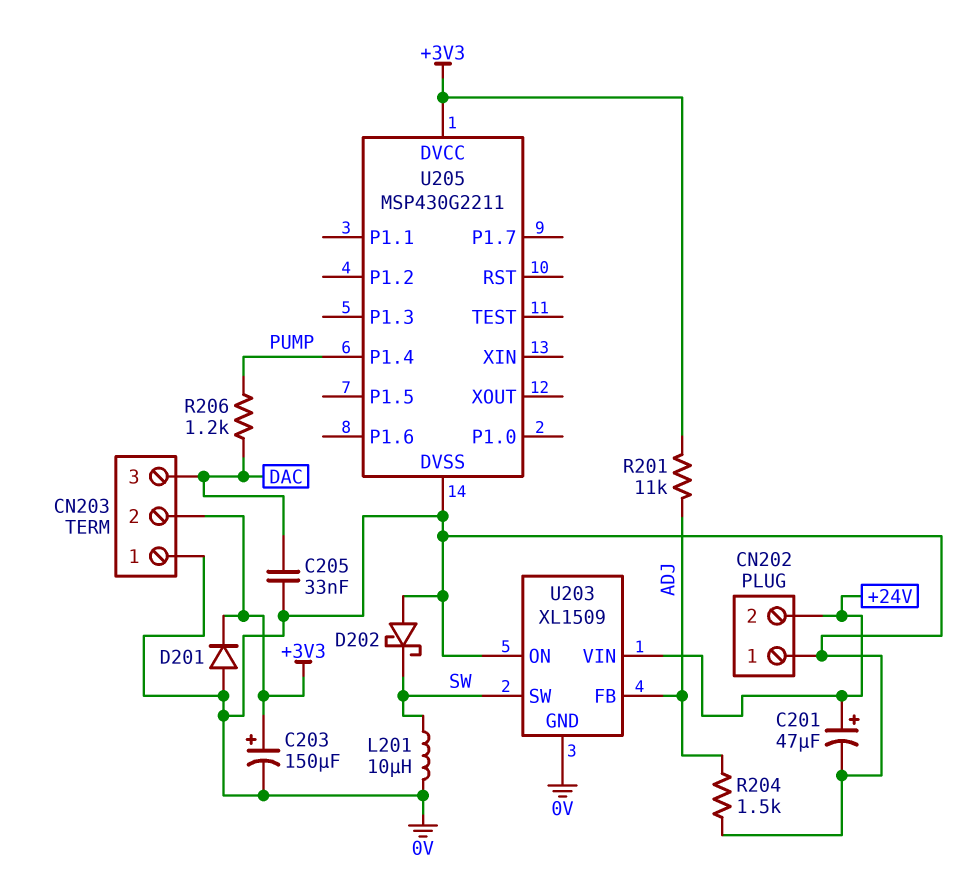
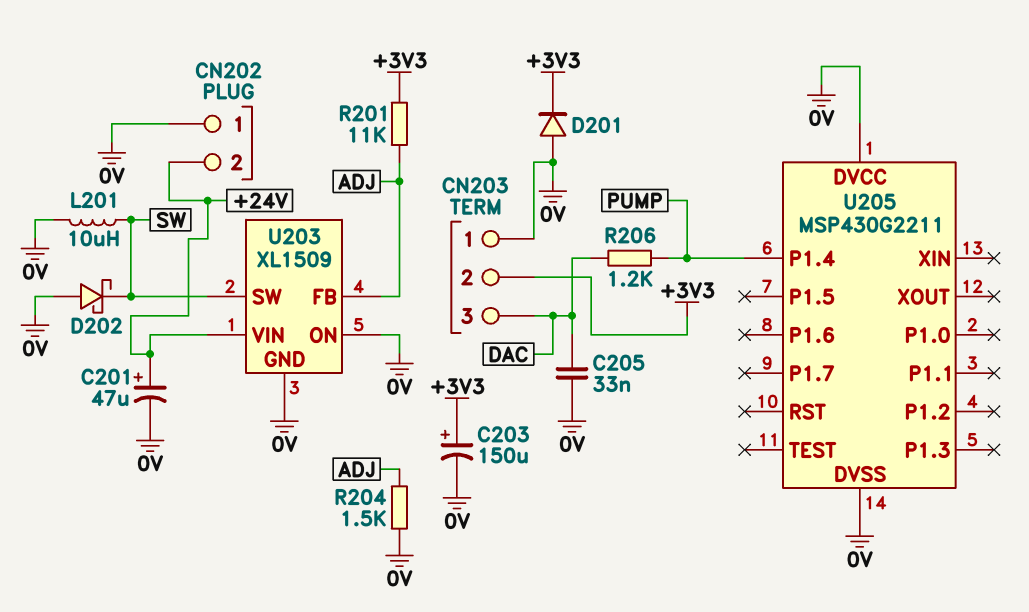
U205 pin DVCC: +3V3 -> 0V

